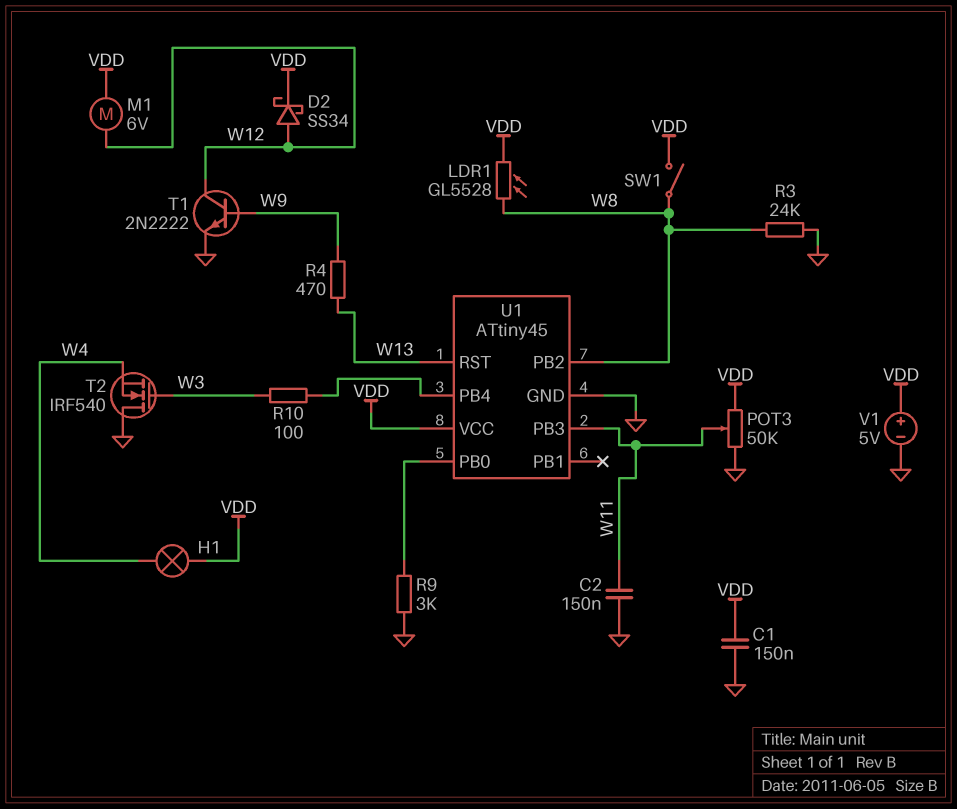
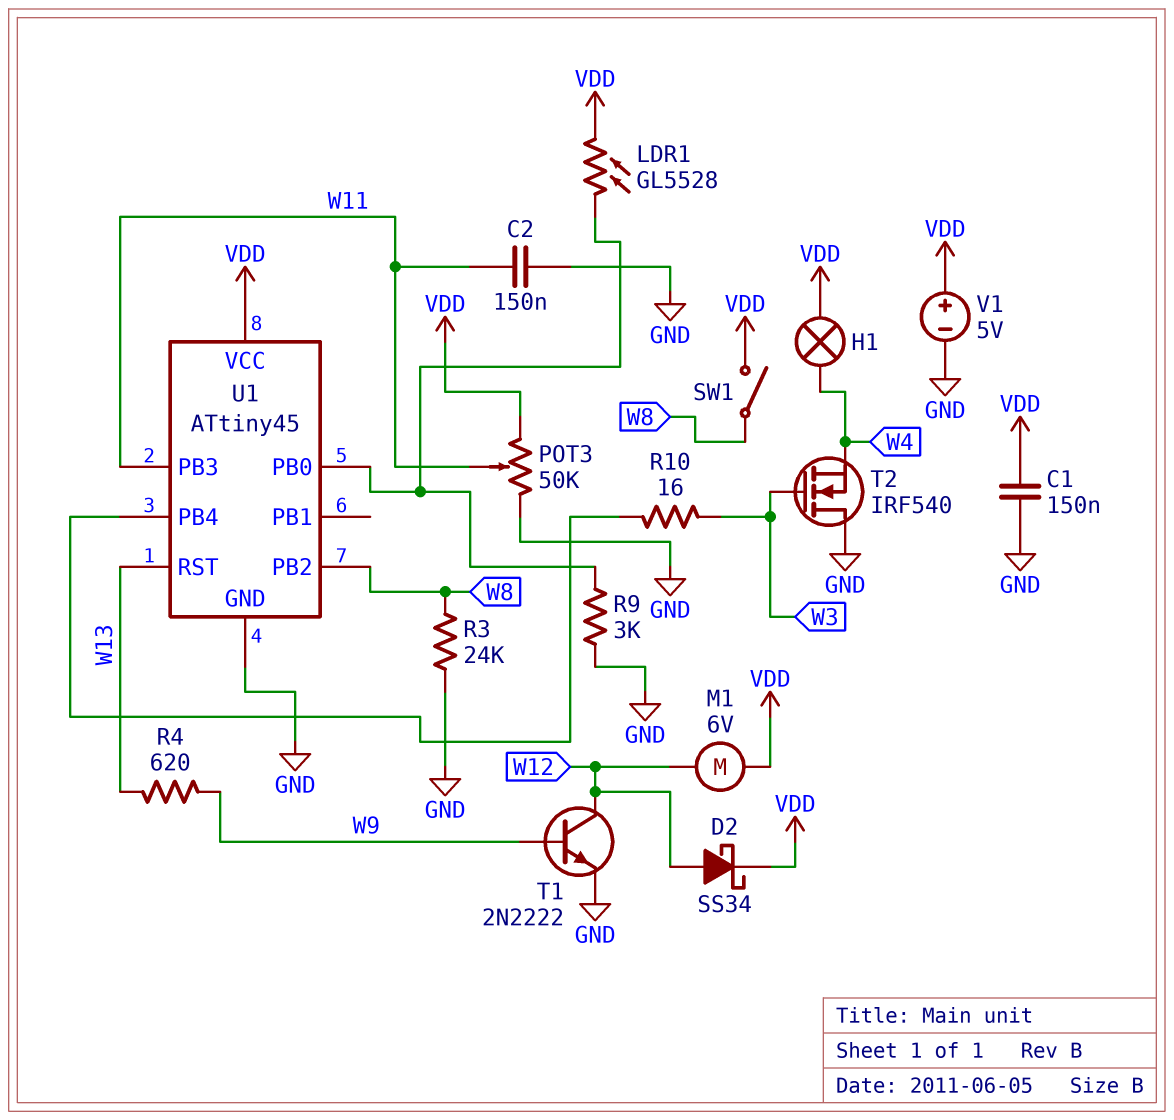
LDR1: GL5528 (VDD, W8) -> GL5528 (U1/PB0, VDD)
R4: 470 (W9, W13) -> 620 (W9, W13)
R10: 100 (U1/PB4, W3) -> 16 (U1/PB4, W3)

